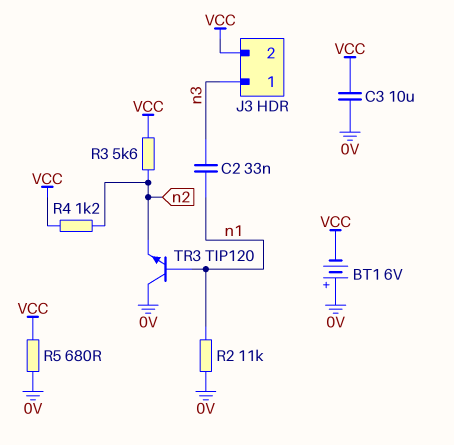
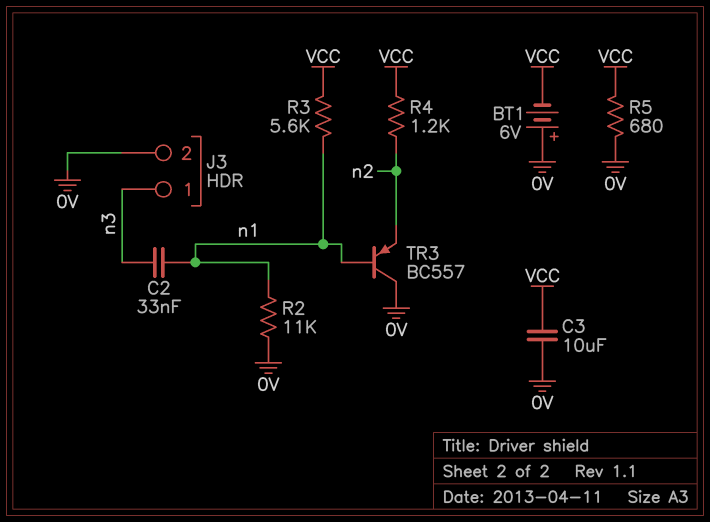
J3 pin 2: VCC -> 0V
R3: 5.6k (VCC, n2) -> 5.6k (VCC, n1)
TR3: NPN TIP120 (B n1, C 0V, E n2) -> PNP BC557 (B n1, C 0V, E n2)

